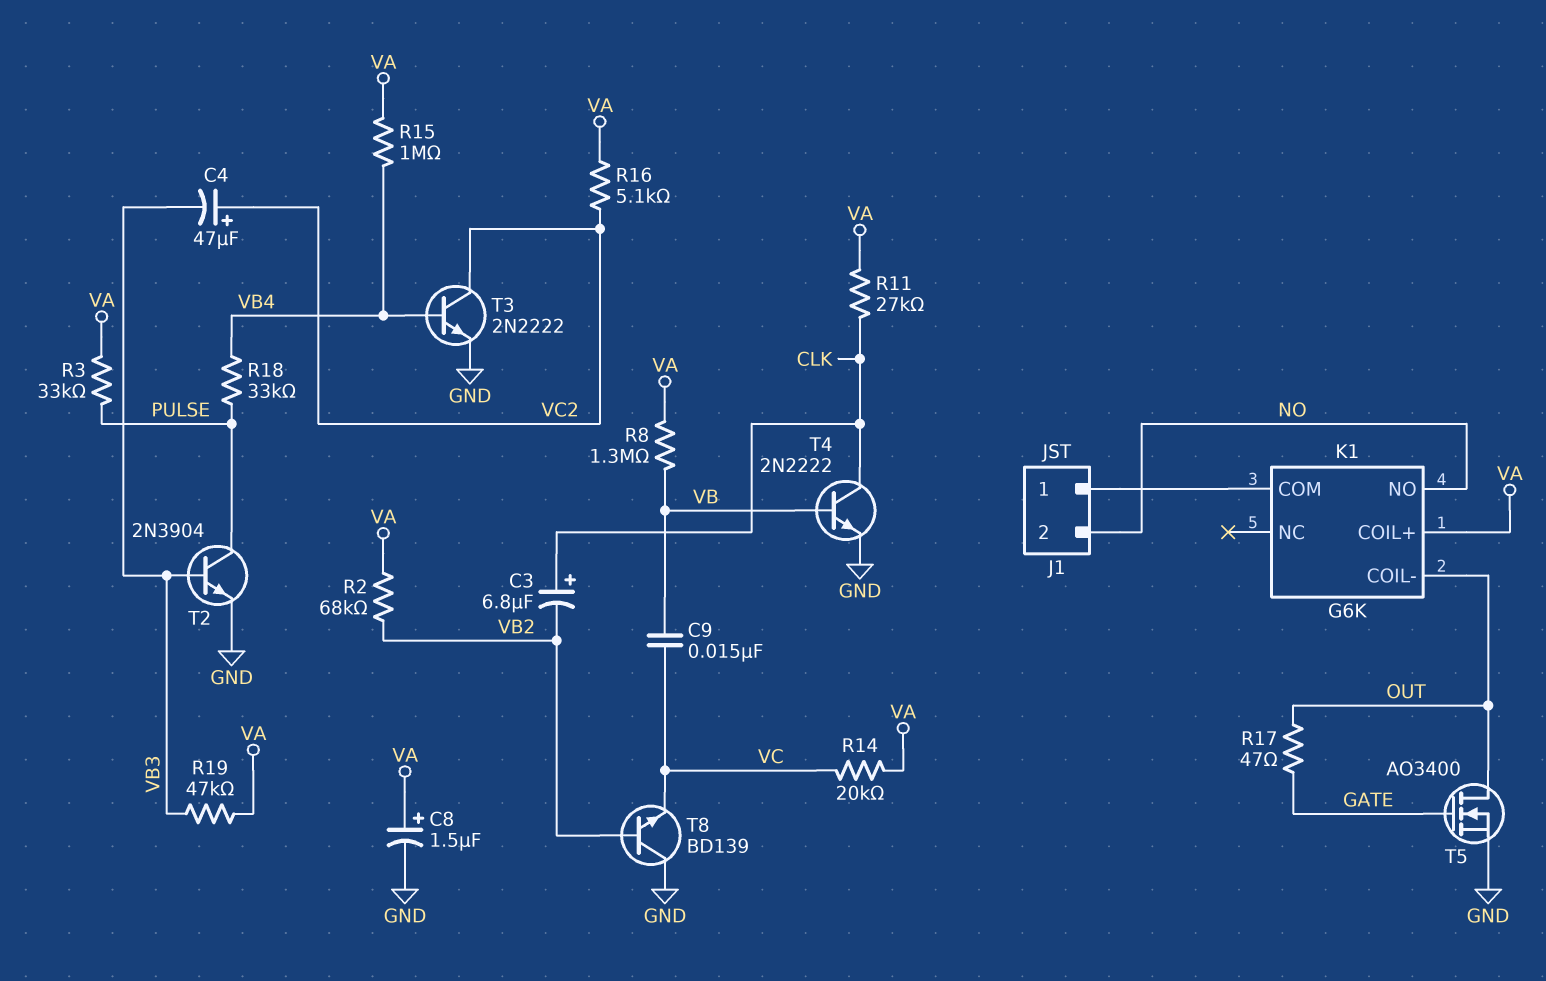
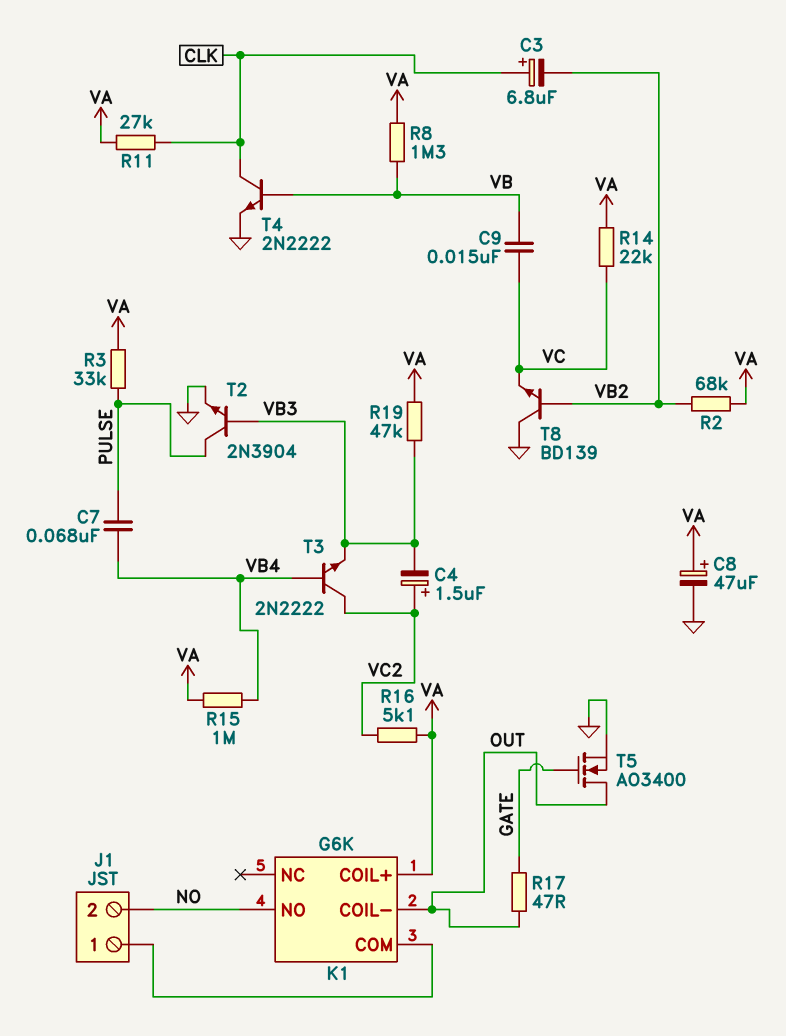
C4: 47uF (plus VC2, minus VB3) -> 1.5uF (plus VC2, minus VB3)
C7: none -> 68nF (PULSE, VB4)
C8: 1.5uF (plus VA, minus GND) -> 47uF (plus VA, minus GND)
R14: 20k (VA, VC) -> 22k (VA, VC)
R18: 33k (PULSE, VB4) -> none
T3: NPN 2N2222 (B VB4, C VC2, E GND) -> NPN 2N2222 (B VB4, C VC2, E VB3)

